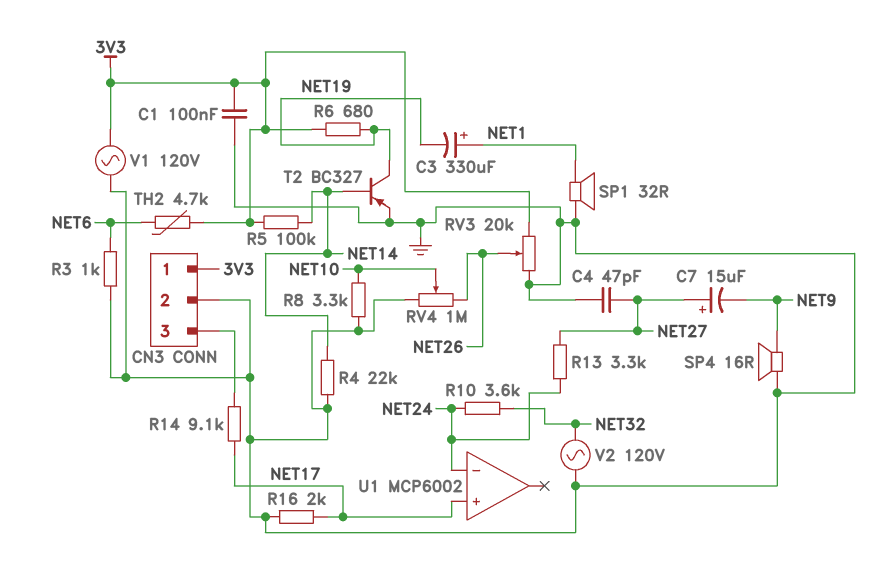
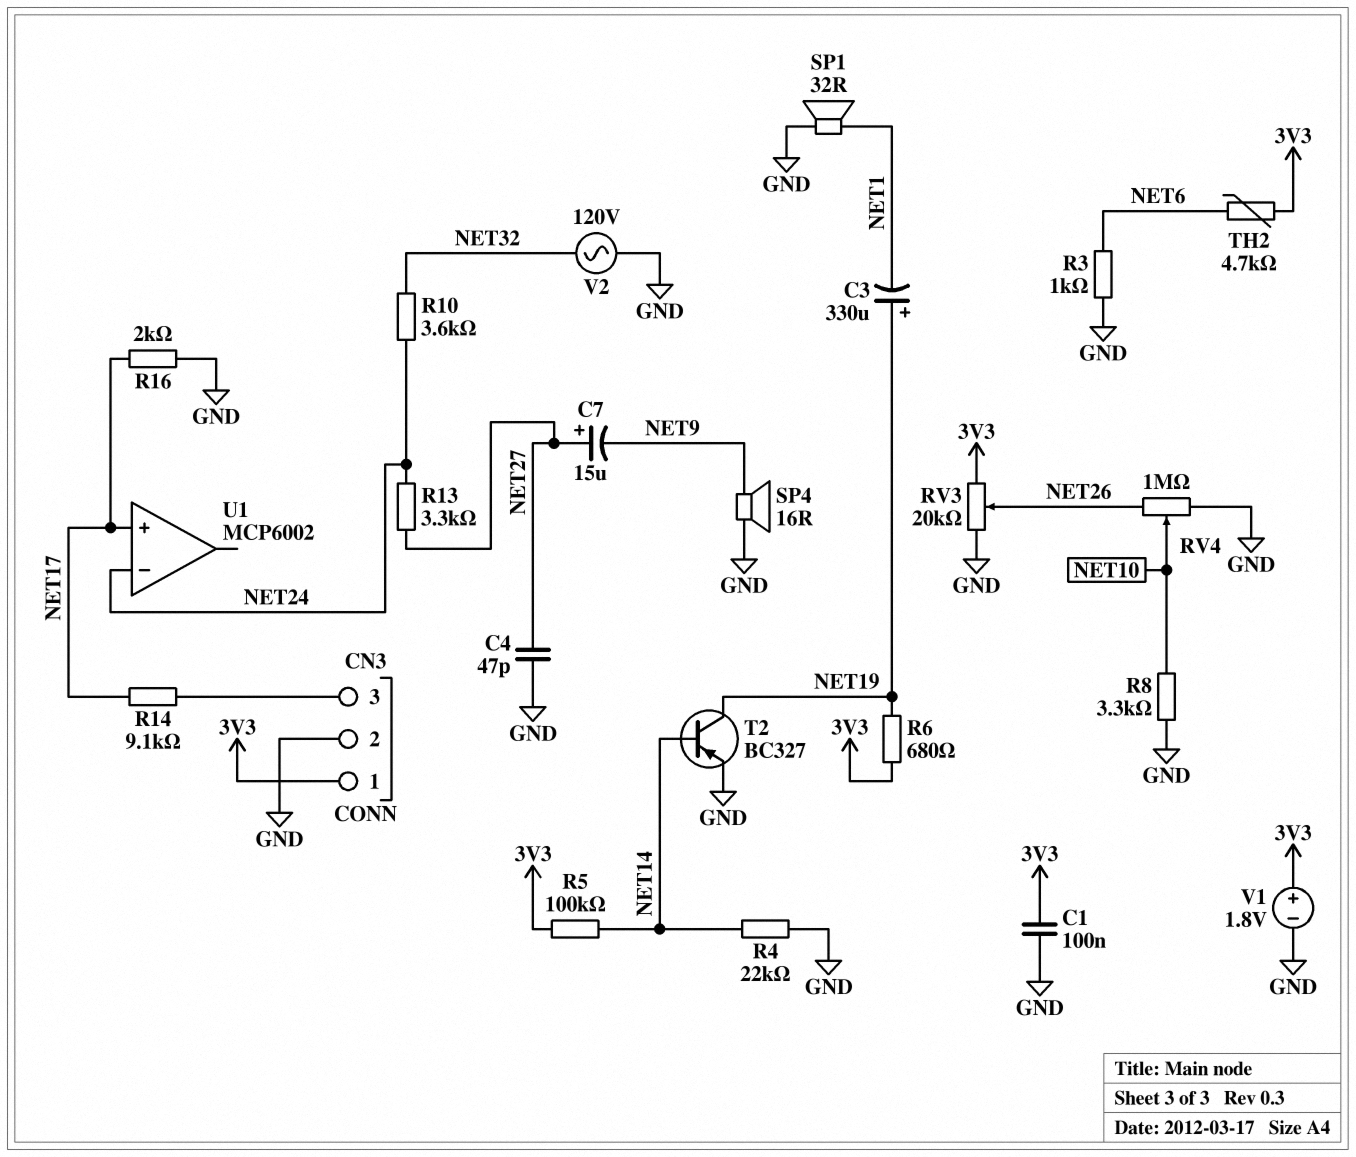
C3: 330uF (plus NET1, minus NET19) -> 330uF (plus NET19, minus NET1)
V1: AC 120V (3V3, GND) -> 1.8V (plus 3V3, minus GND)

